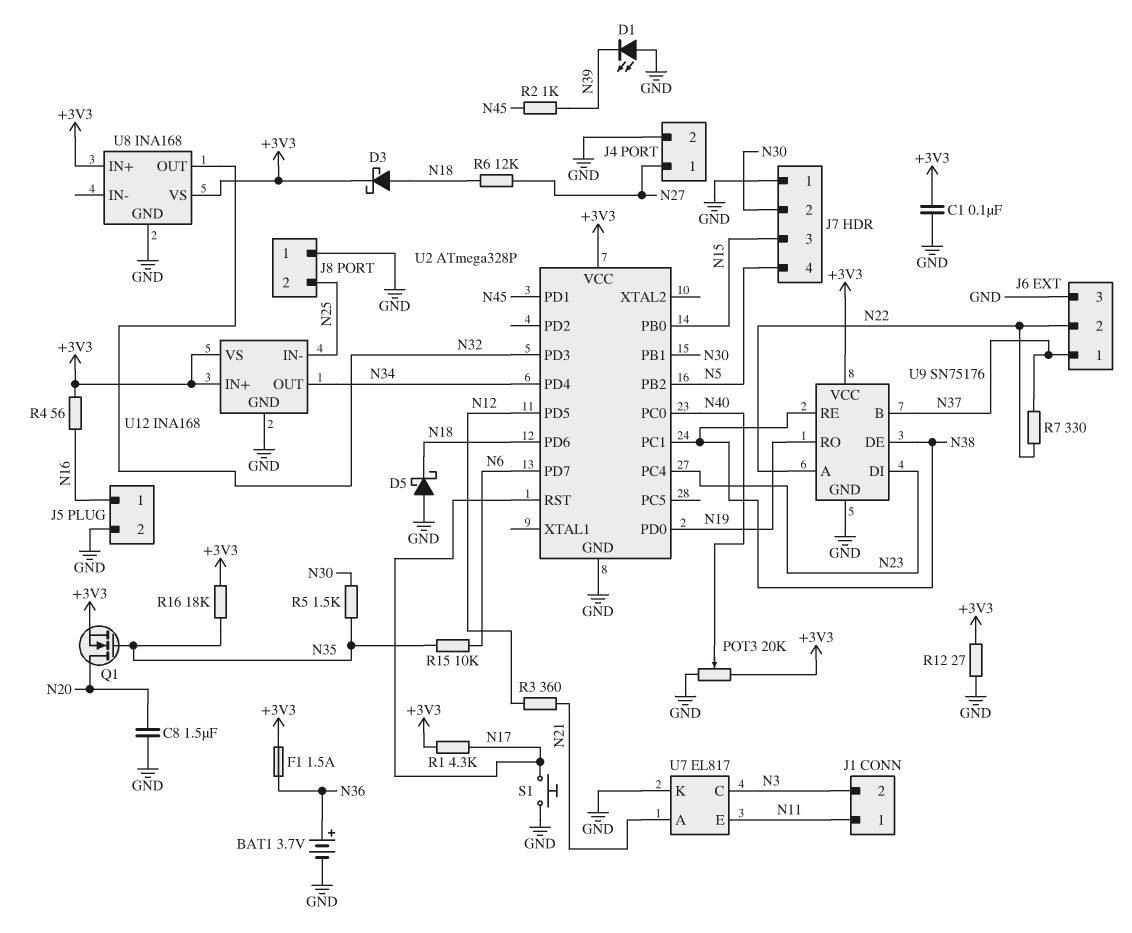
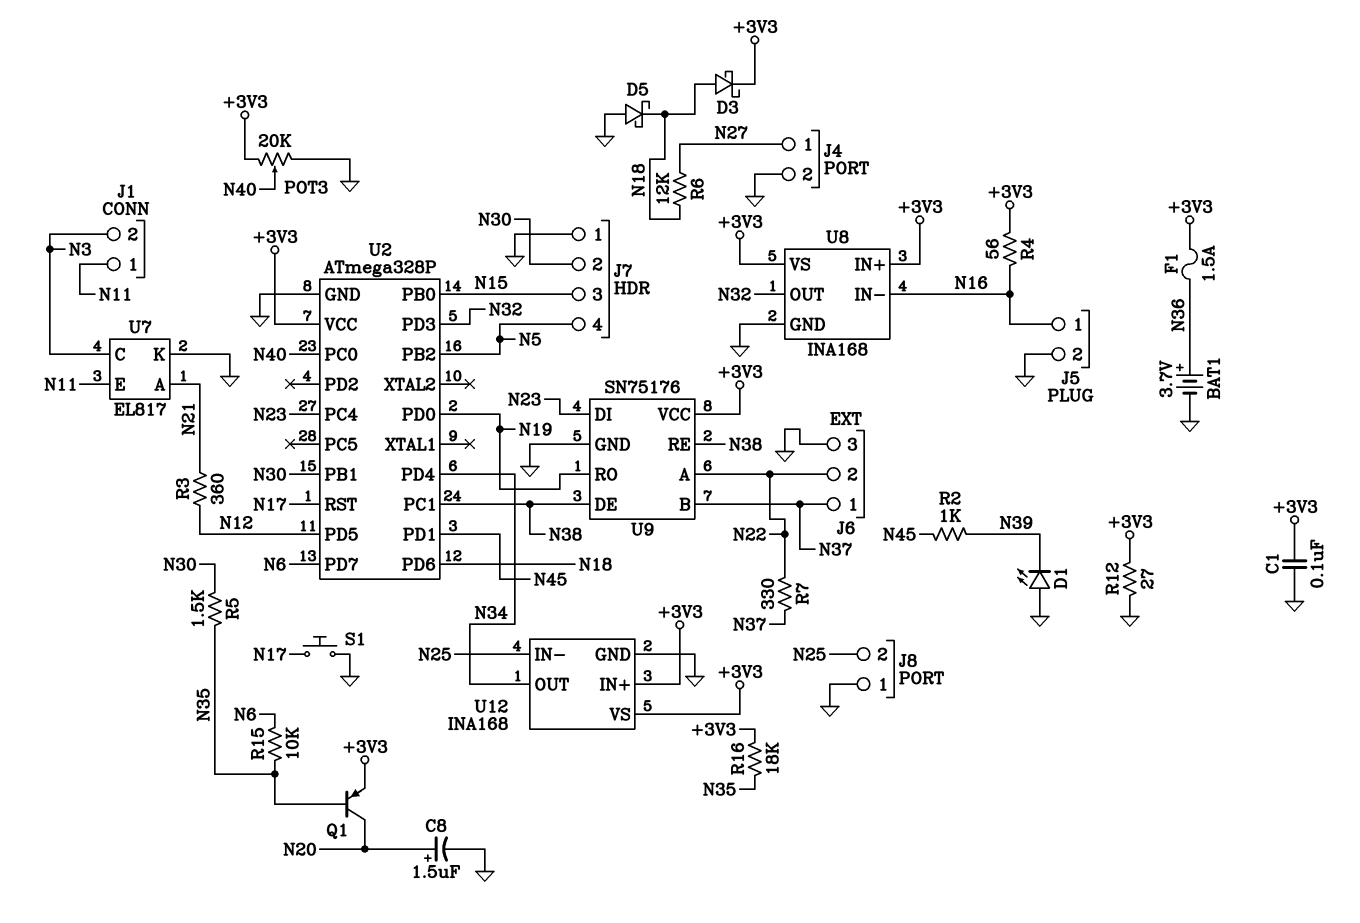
C8: 1.5uF (GND, N20) -> 1.5uF (plus N20, minus GND)
Q1: NMOS (G N35, D N20, S +3V3) -> PNP (B N35, C N20, E +3V3)
R1: 4.3k (+3V3, N17) -> none
U8 pin IN-: none -> N16

